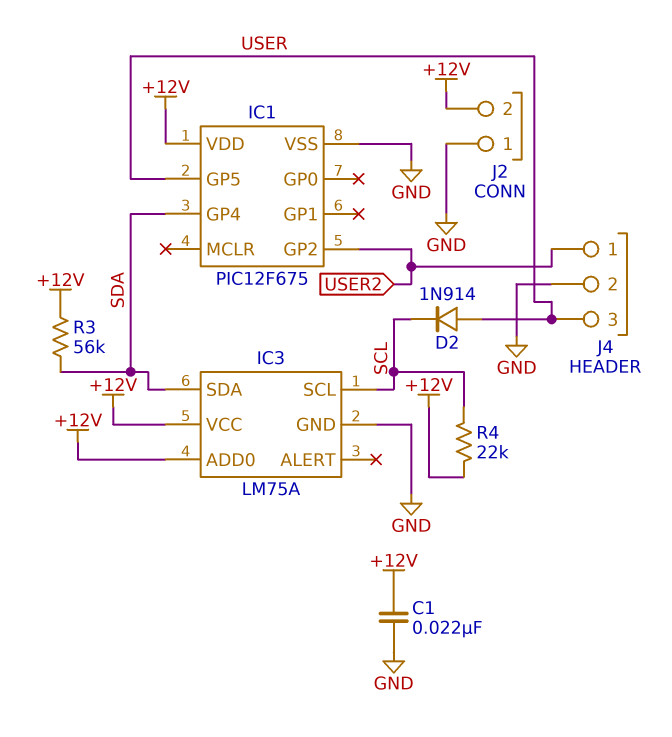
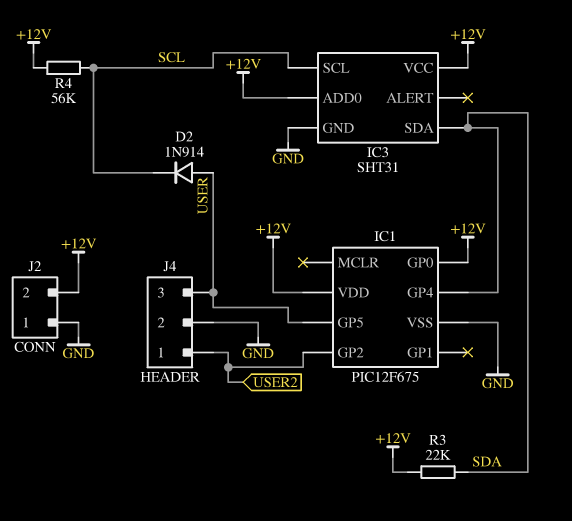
C1: 22nF (+12V, GND) -> none
IC1 pin GP0: none -> +12V
IC3: LM75A -> SHT31
R3: 56k (+12V, SDA) -> 22k (+12V, SDA)
R4: 22k (+12V, SCL) -> 56k (+12V, SCL)

